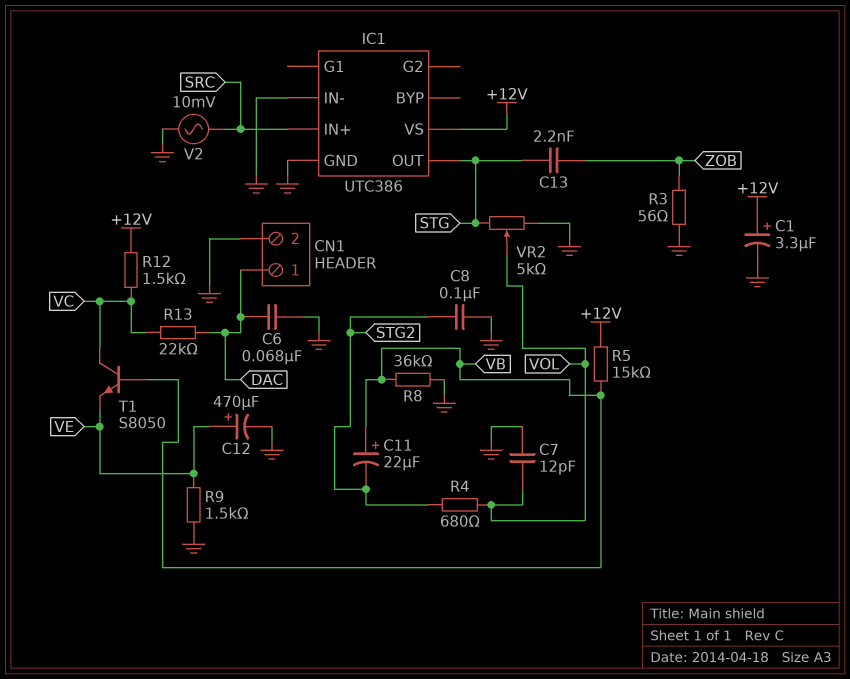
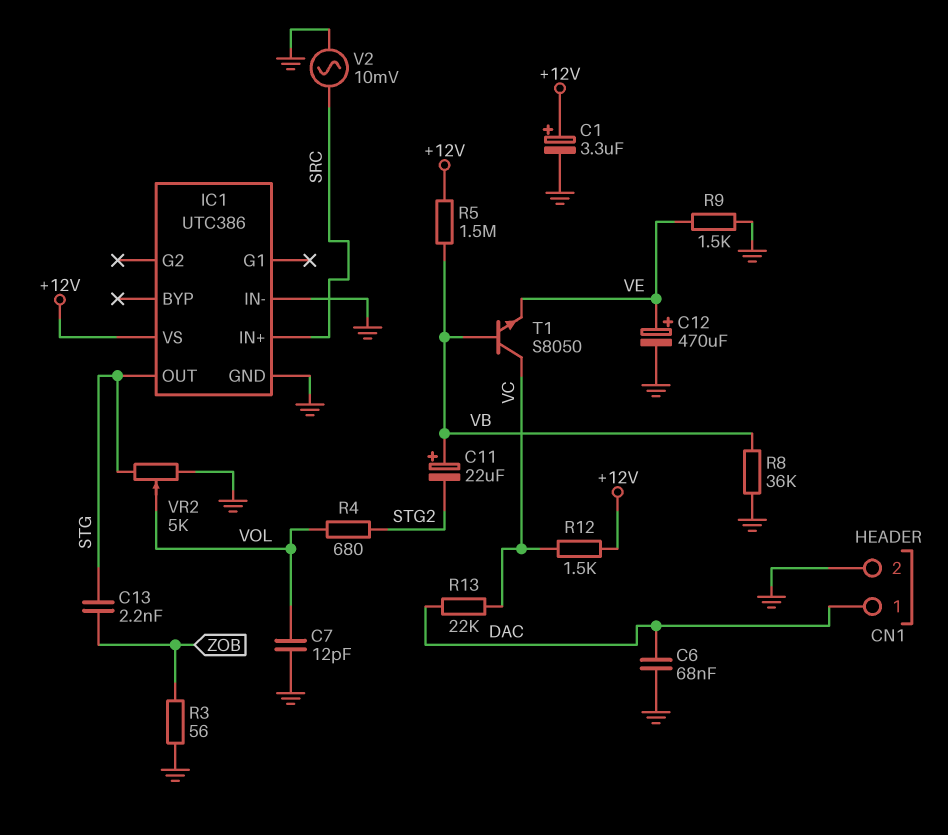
C8: 100nF (GND, STG2) -> none
R5: 15k (+12V, VB) -> 1.5M (+12V, VB)

